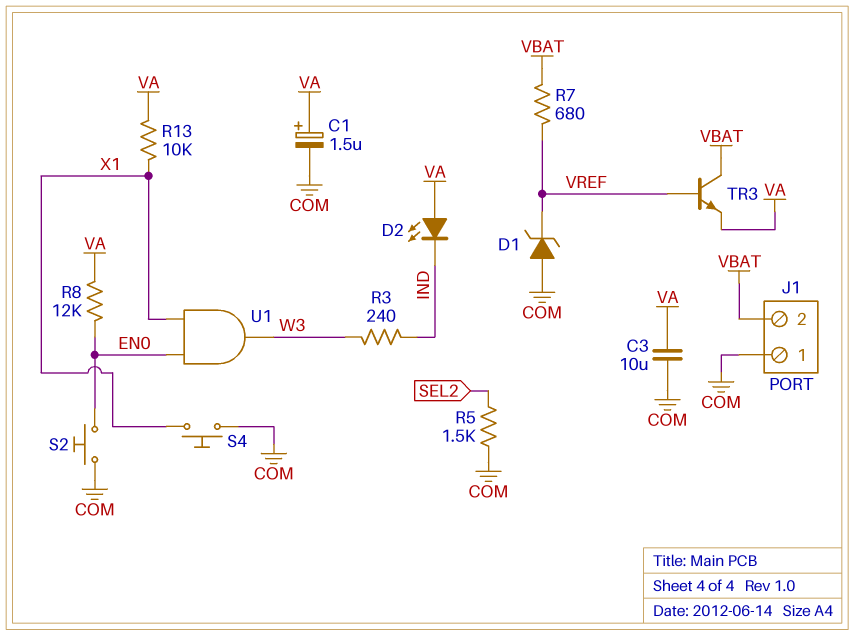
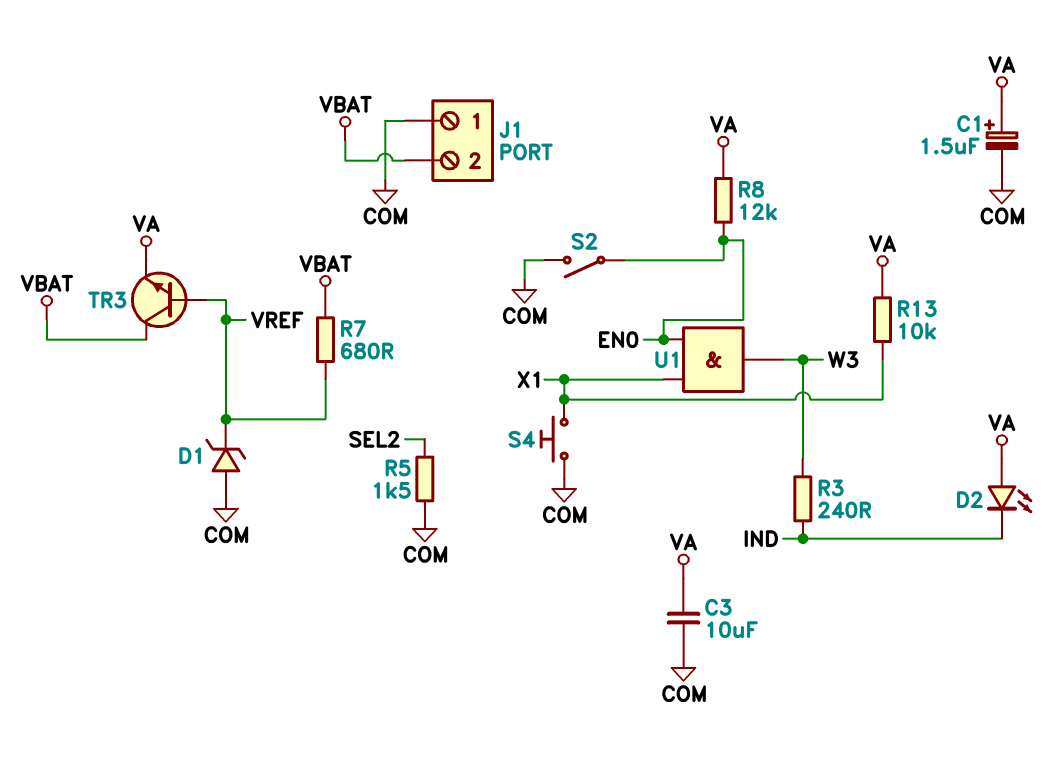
S2: button (COM, EN0) -> switch (COM, EN0)

